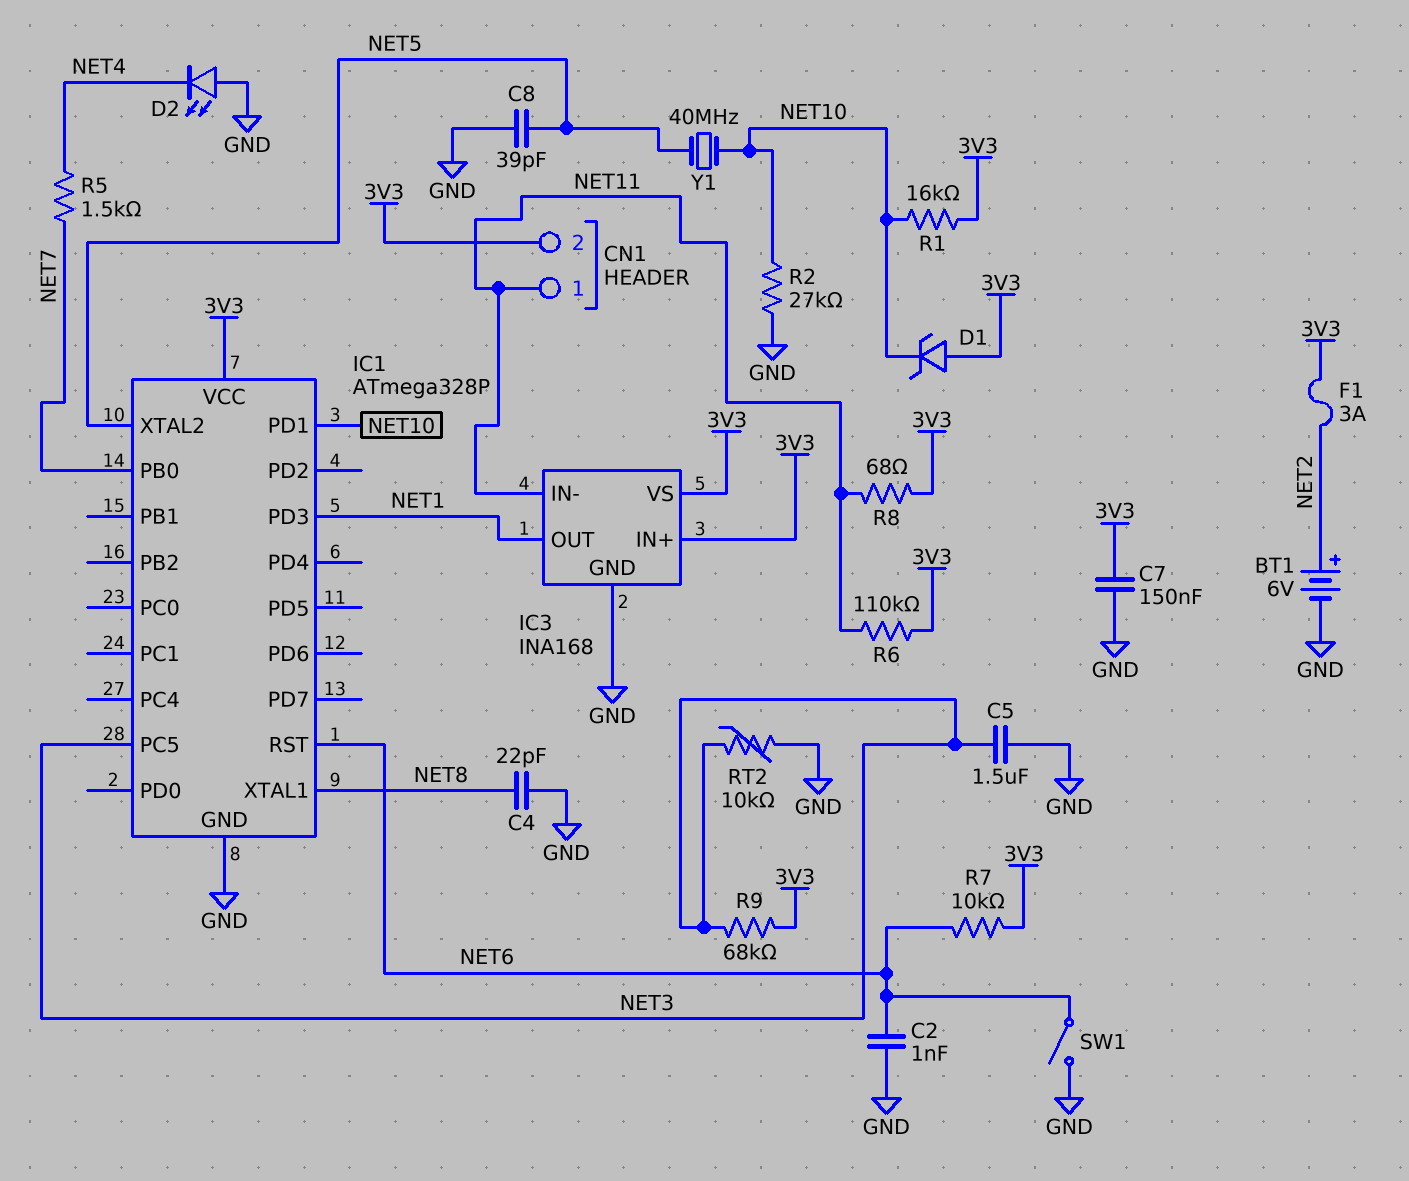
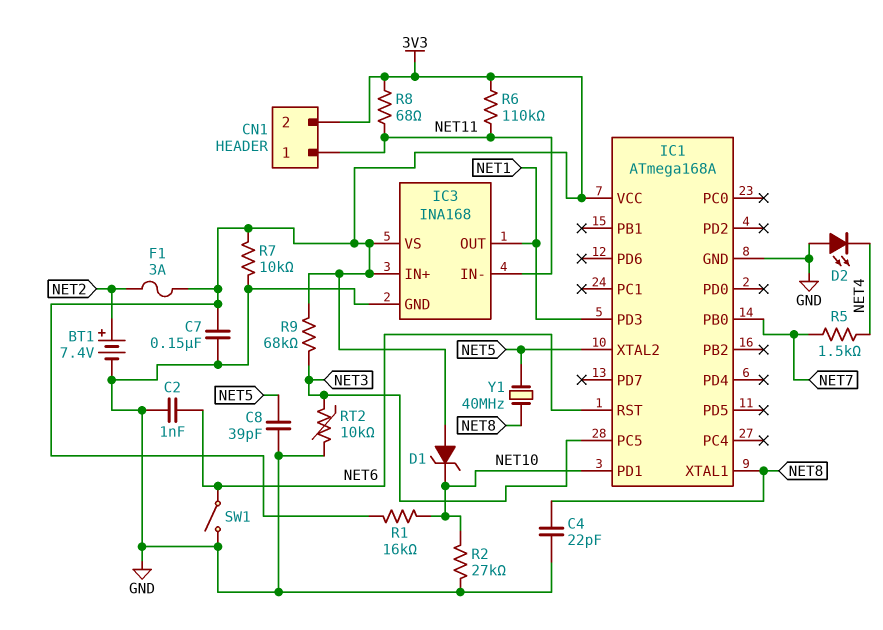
BT1: 6V (plus NET2, minus GND) -> 7.4V (plus NET2, minus GND)
C5: 1.5uF (GND, NET3) -> none
IC1: ATmega328P -> ATmega168A
R7: 10k (3V3, NET6) -> 10k (3V3, GND)
Y1: 40MHz (NET5, NET10) -> 40MHz (NET5, NET8)

